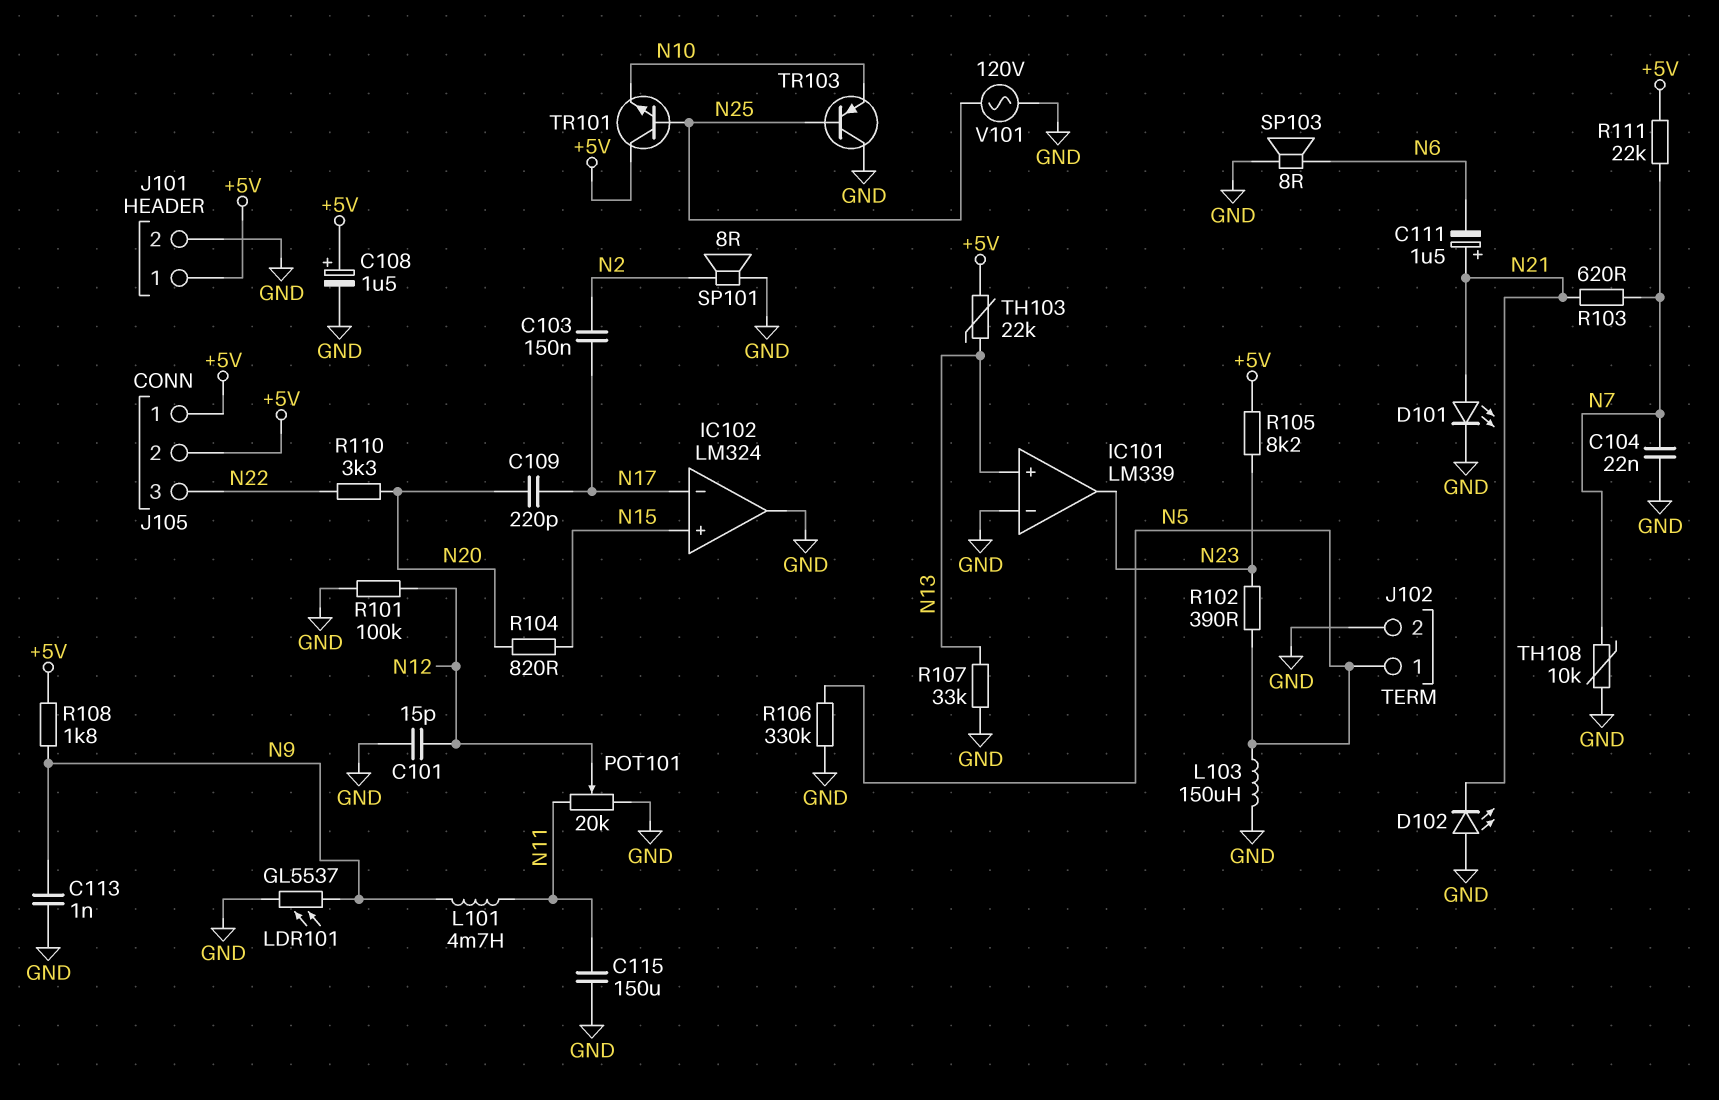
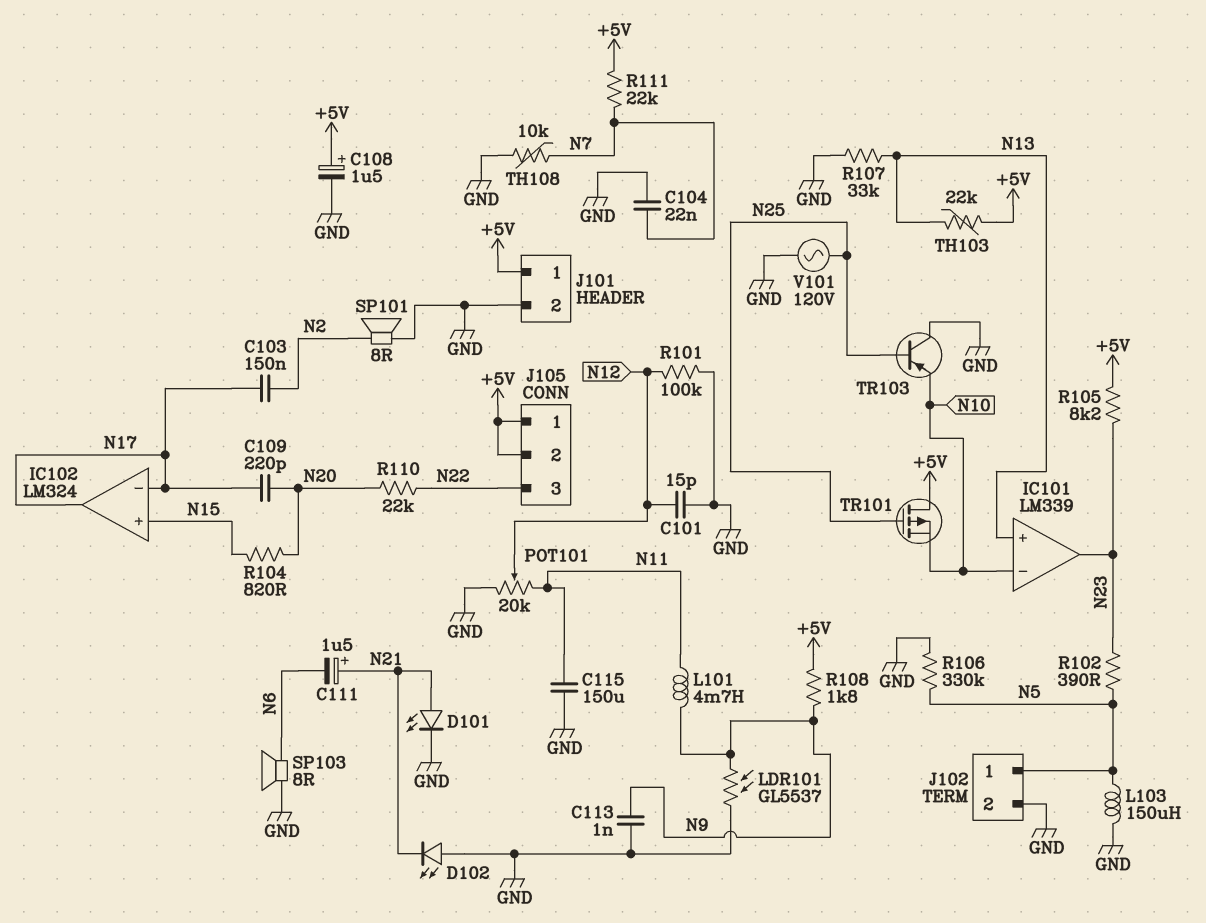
IC101 pin in-: GND -> N10
IC102 pin out: GND -> N17
R103: 620 (N7, N21) -> none
R110: 3.3k (N20, N22) -> 22k (N20, N22)
TR101: NPN (B N25, C +5V, E N10) -> PMOS (G N25, D +5V, S N10)

